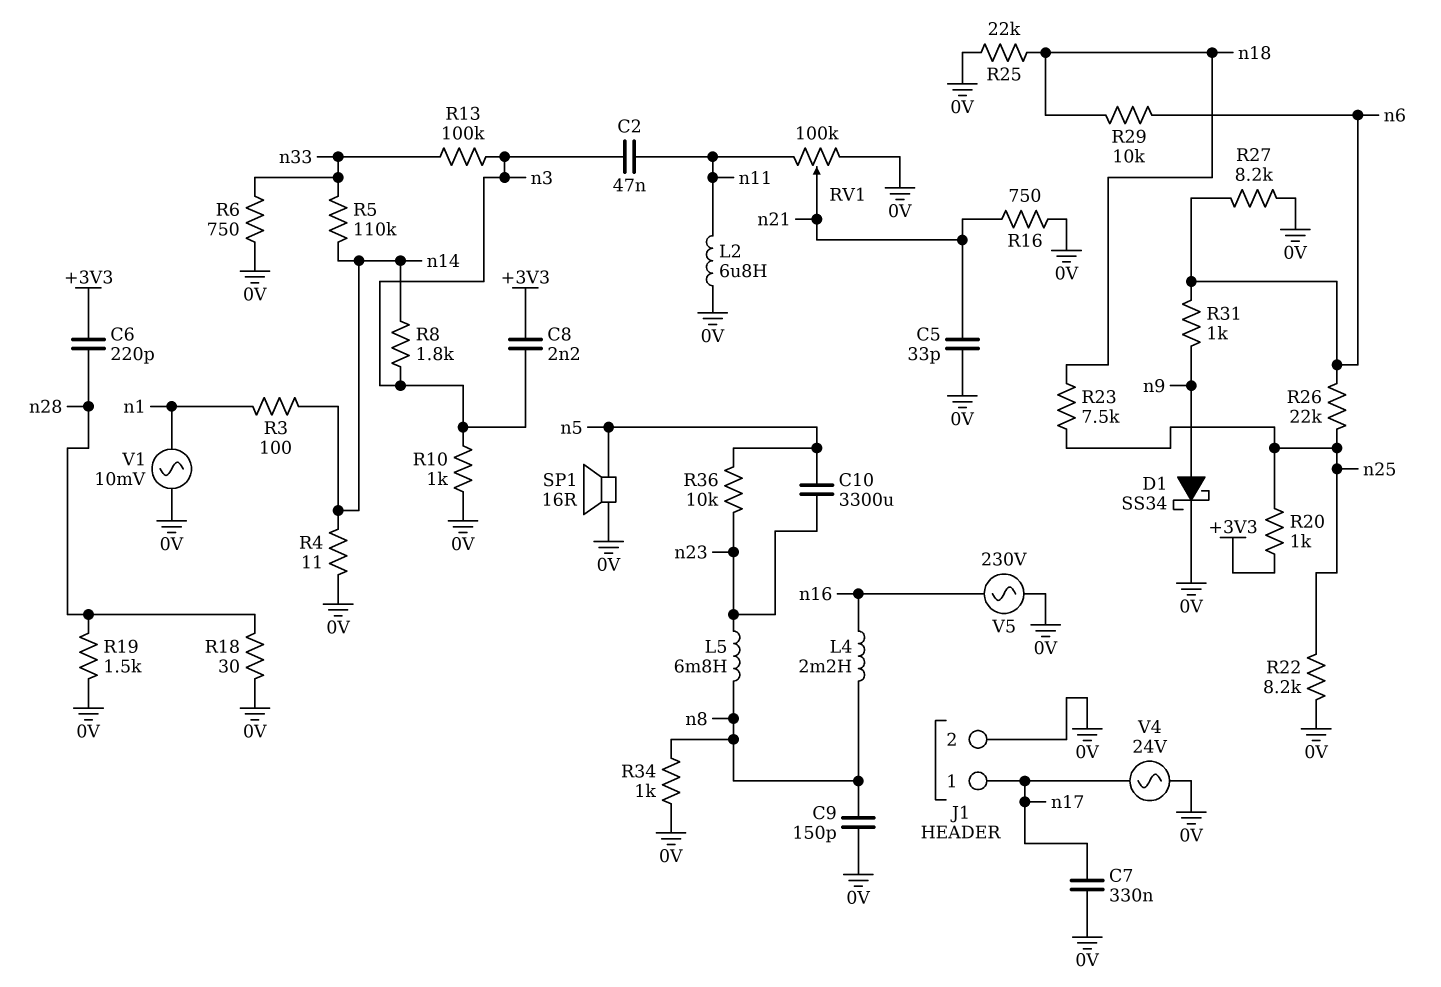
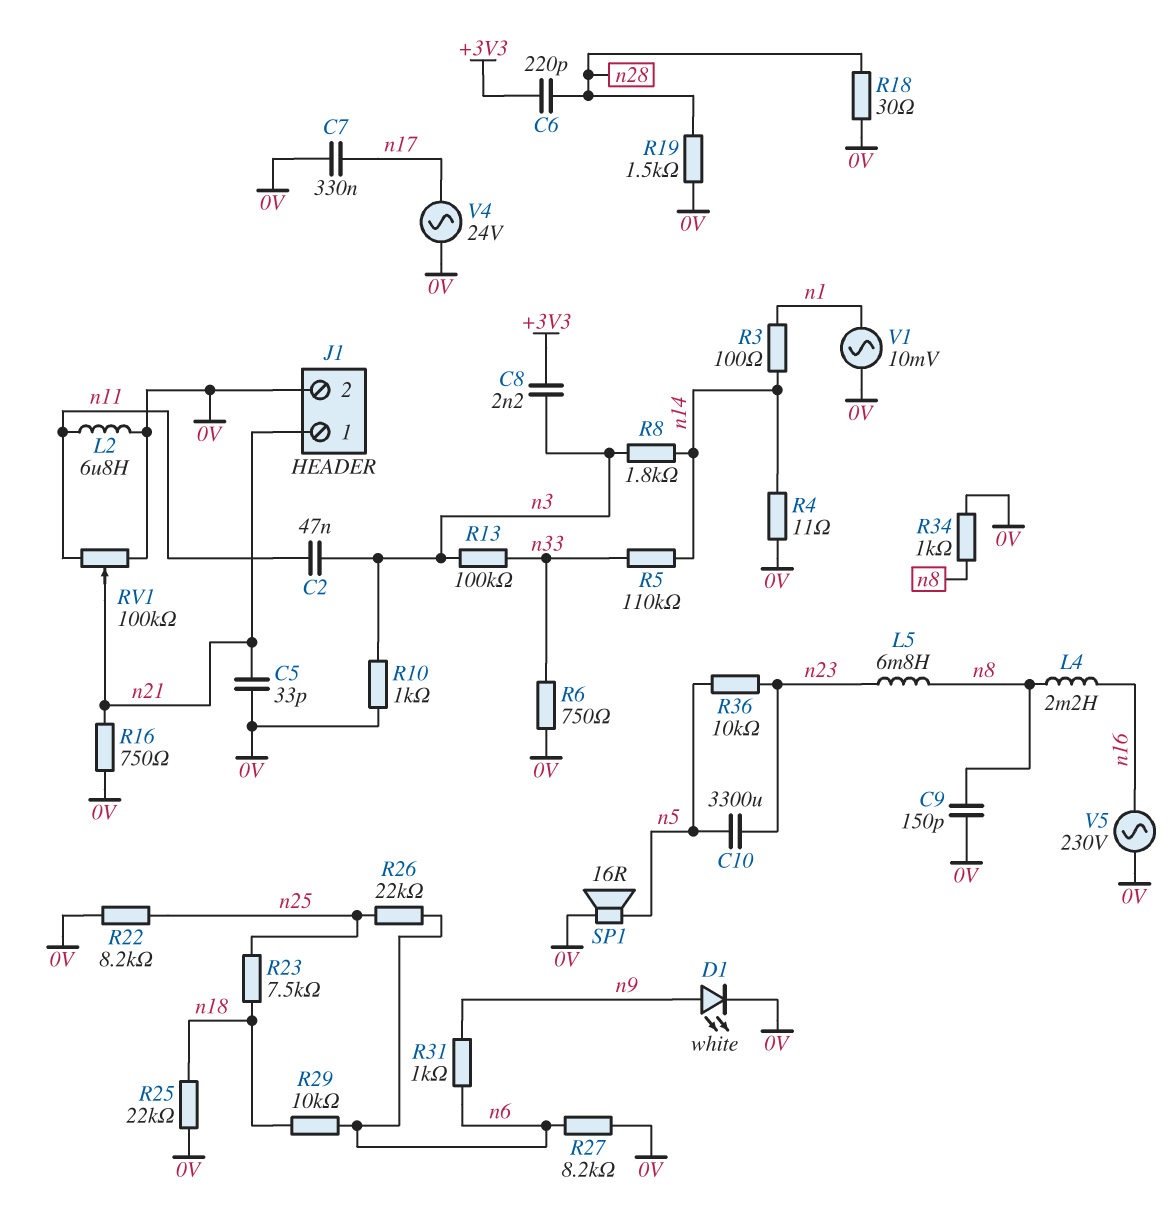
D1: schottky SS34 (A n9, K 0V) -> LED white (A n9, K 0V)
J1 pin 1: n17 -> n21
R20: 1k (+3V3, n25) -> none

